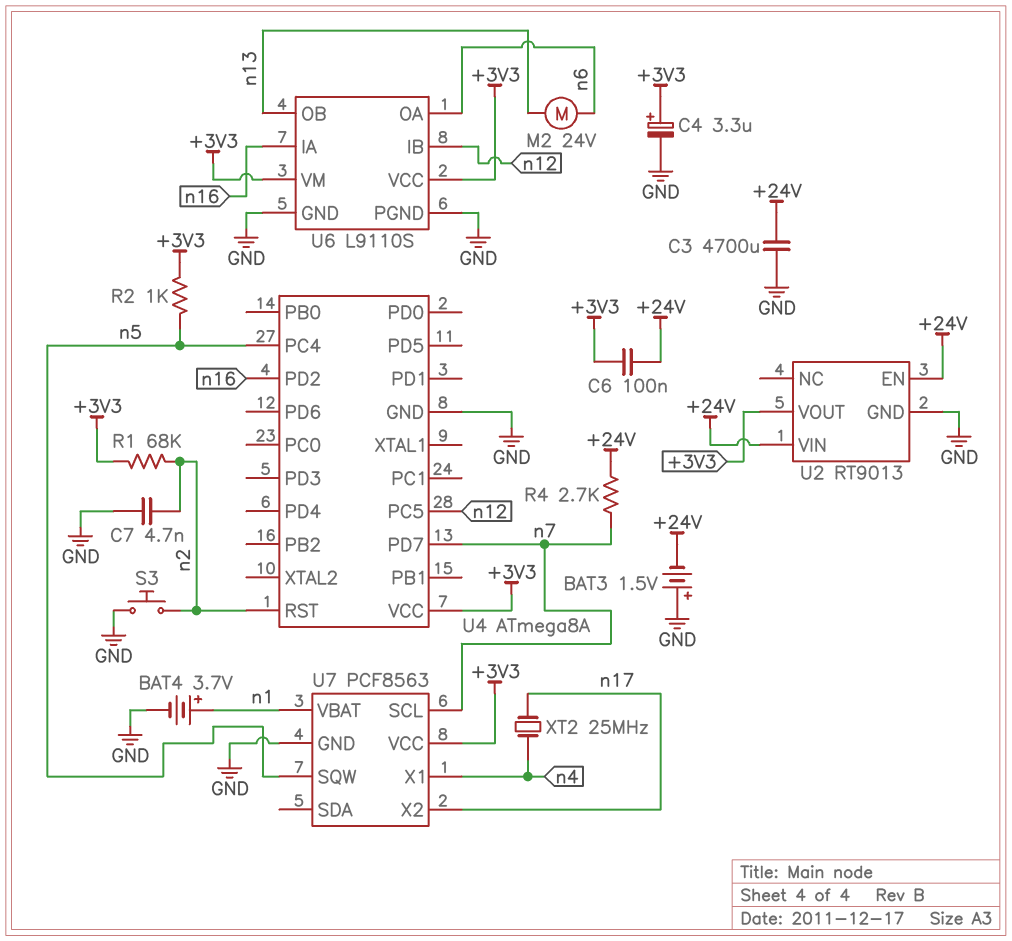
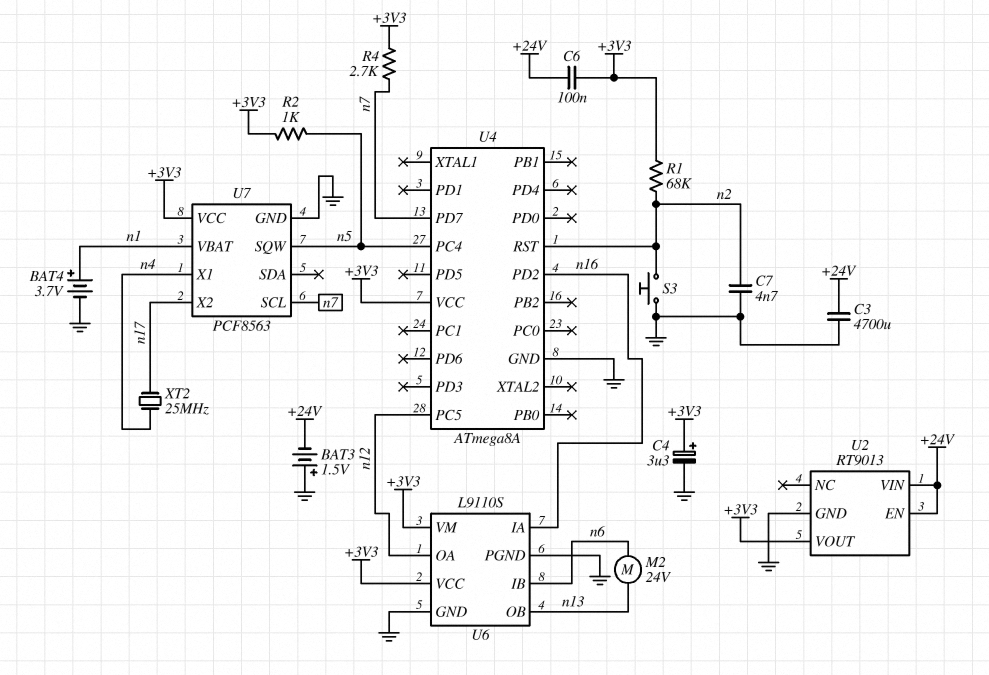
R4: 2.7k (+24V, n7) -> 2.7k (+3V3, n7)
U6 pin IB: n12 -> n6
U6 pin OA: n6 -> n12

